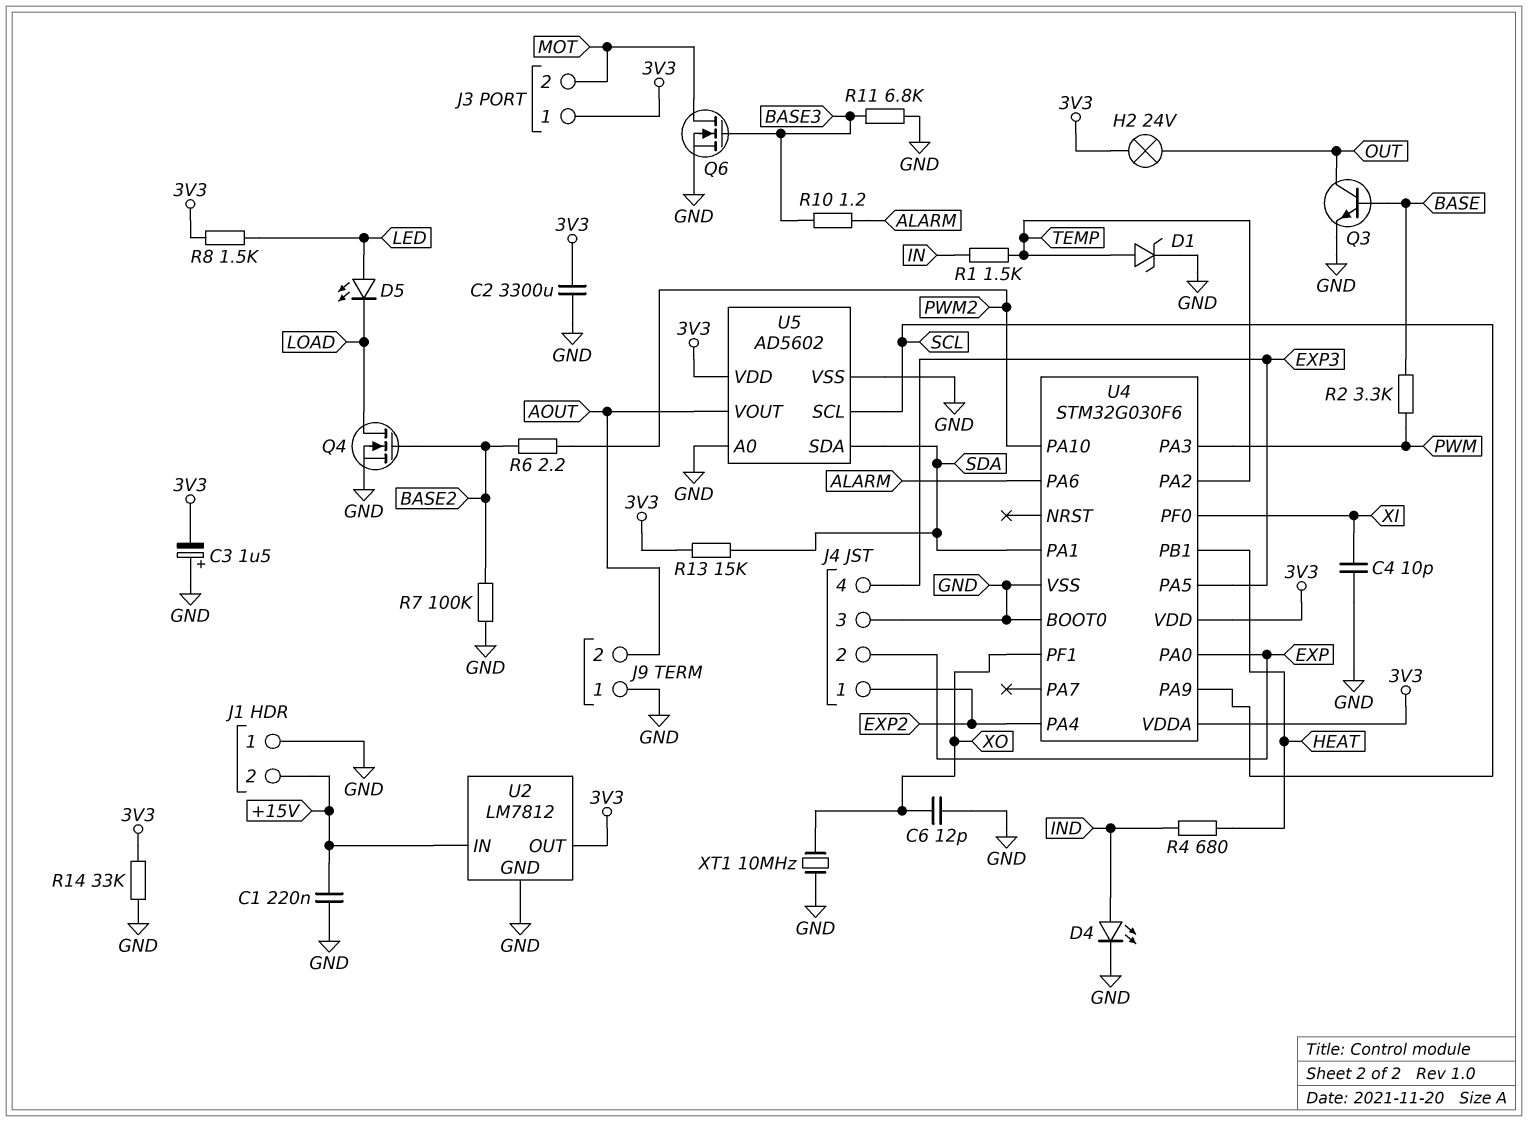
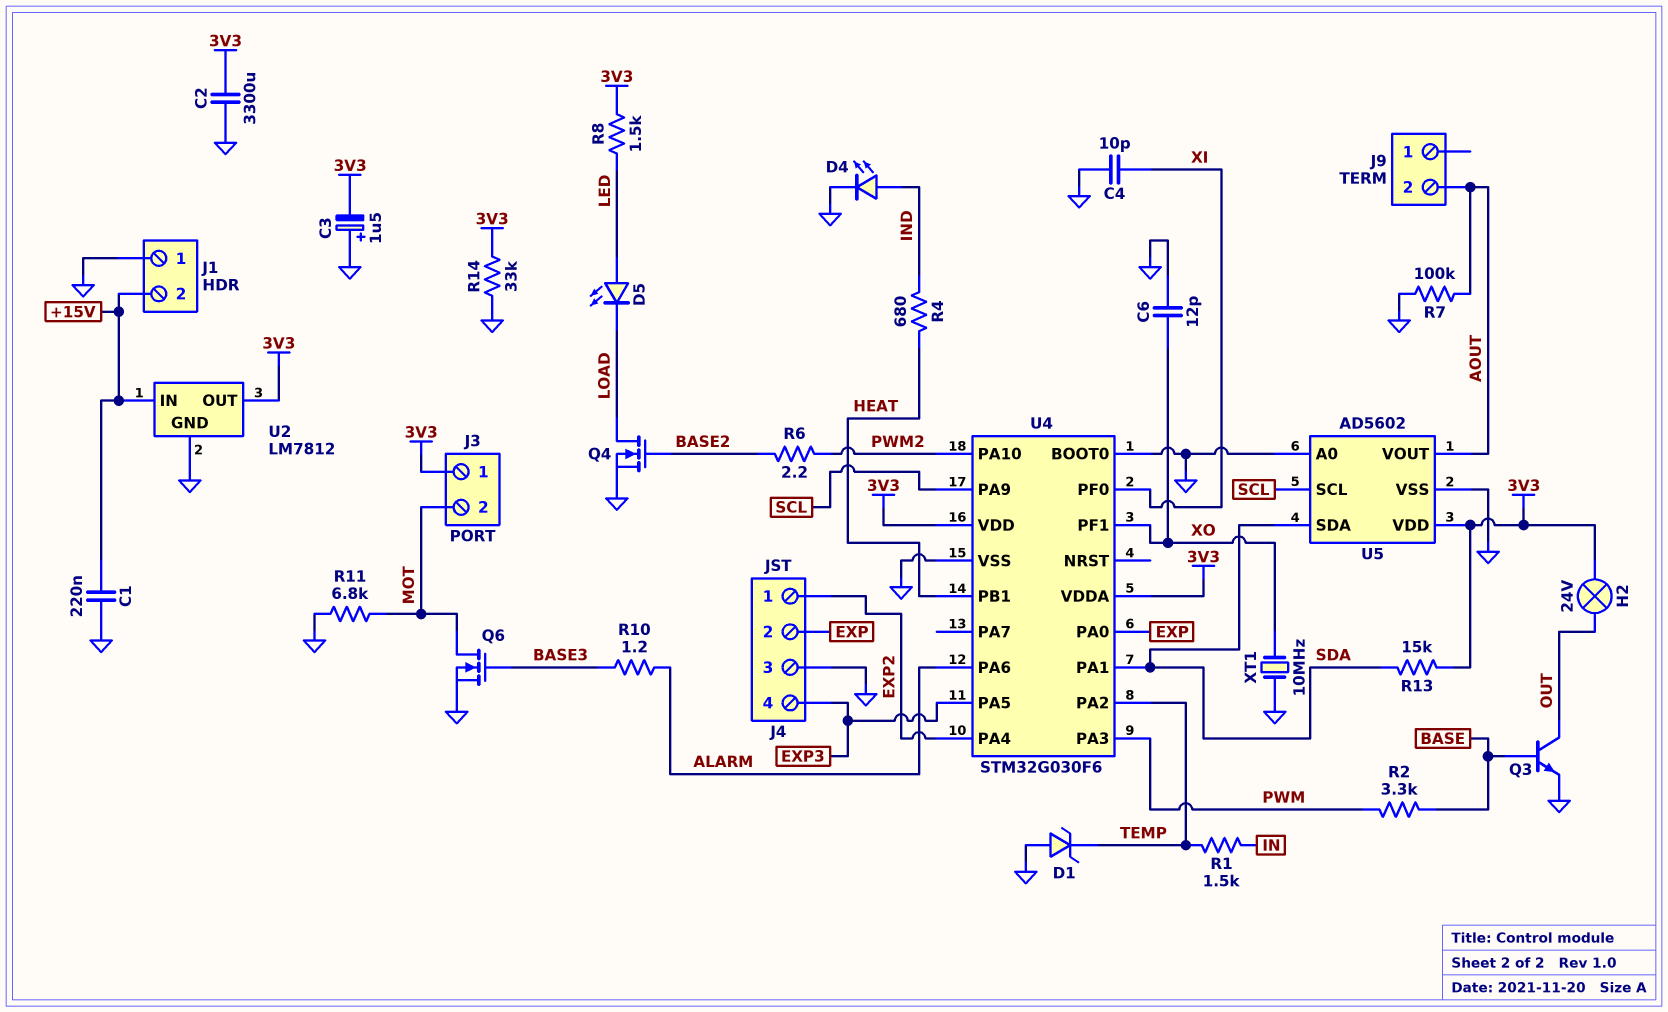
D1: zener (A TEMP, K GND) -> zener (A GND, K TEMP)
J9 pin 1: GND -> none
R7: 100k (BASE2, GND) -> 100k (AOUT, GND)
R11: 6.8k (BASE3, GND) -> 6.8k (GND, MOT)

